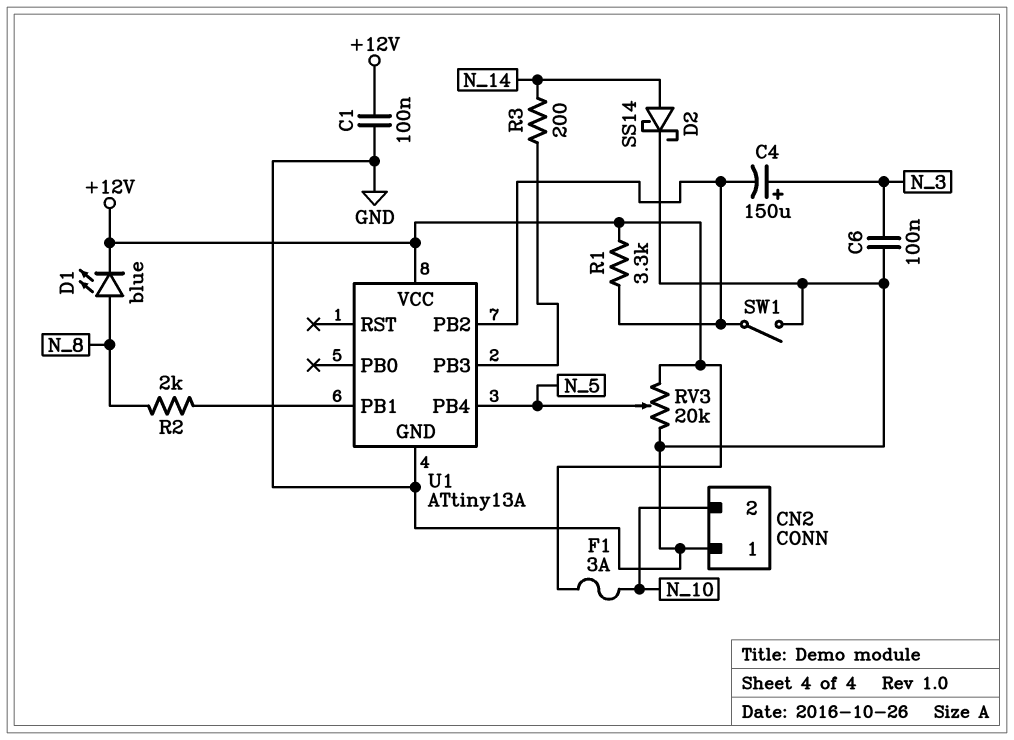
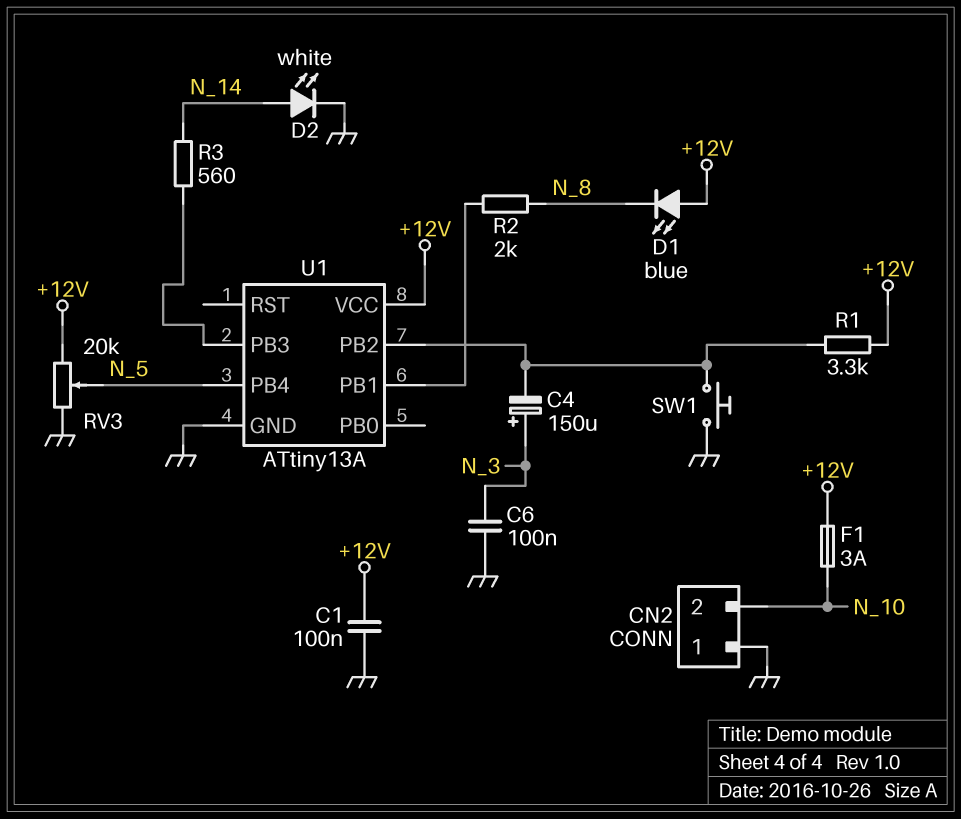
D1: LED blue (A N_8, K +12V) -> LED blue (A +12V, K N_8)
D2: schottky SS14 (A N_14, K GND) -> LED white (A N_14, K GND)
R3: 200 (N_14, U1/PB3) -> 560 (N_14, U1/PB3)
SW1: switch (GND, U1/PB2) -> button (GND, U1/PB2)

